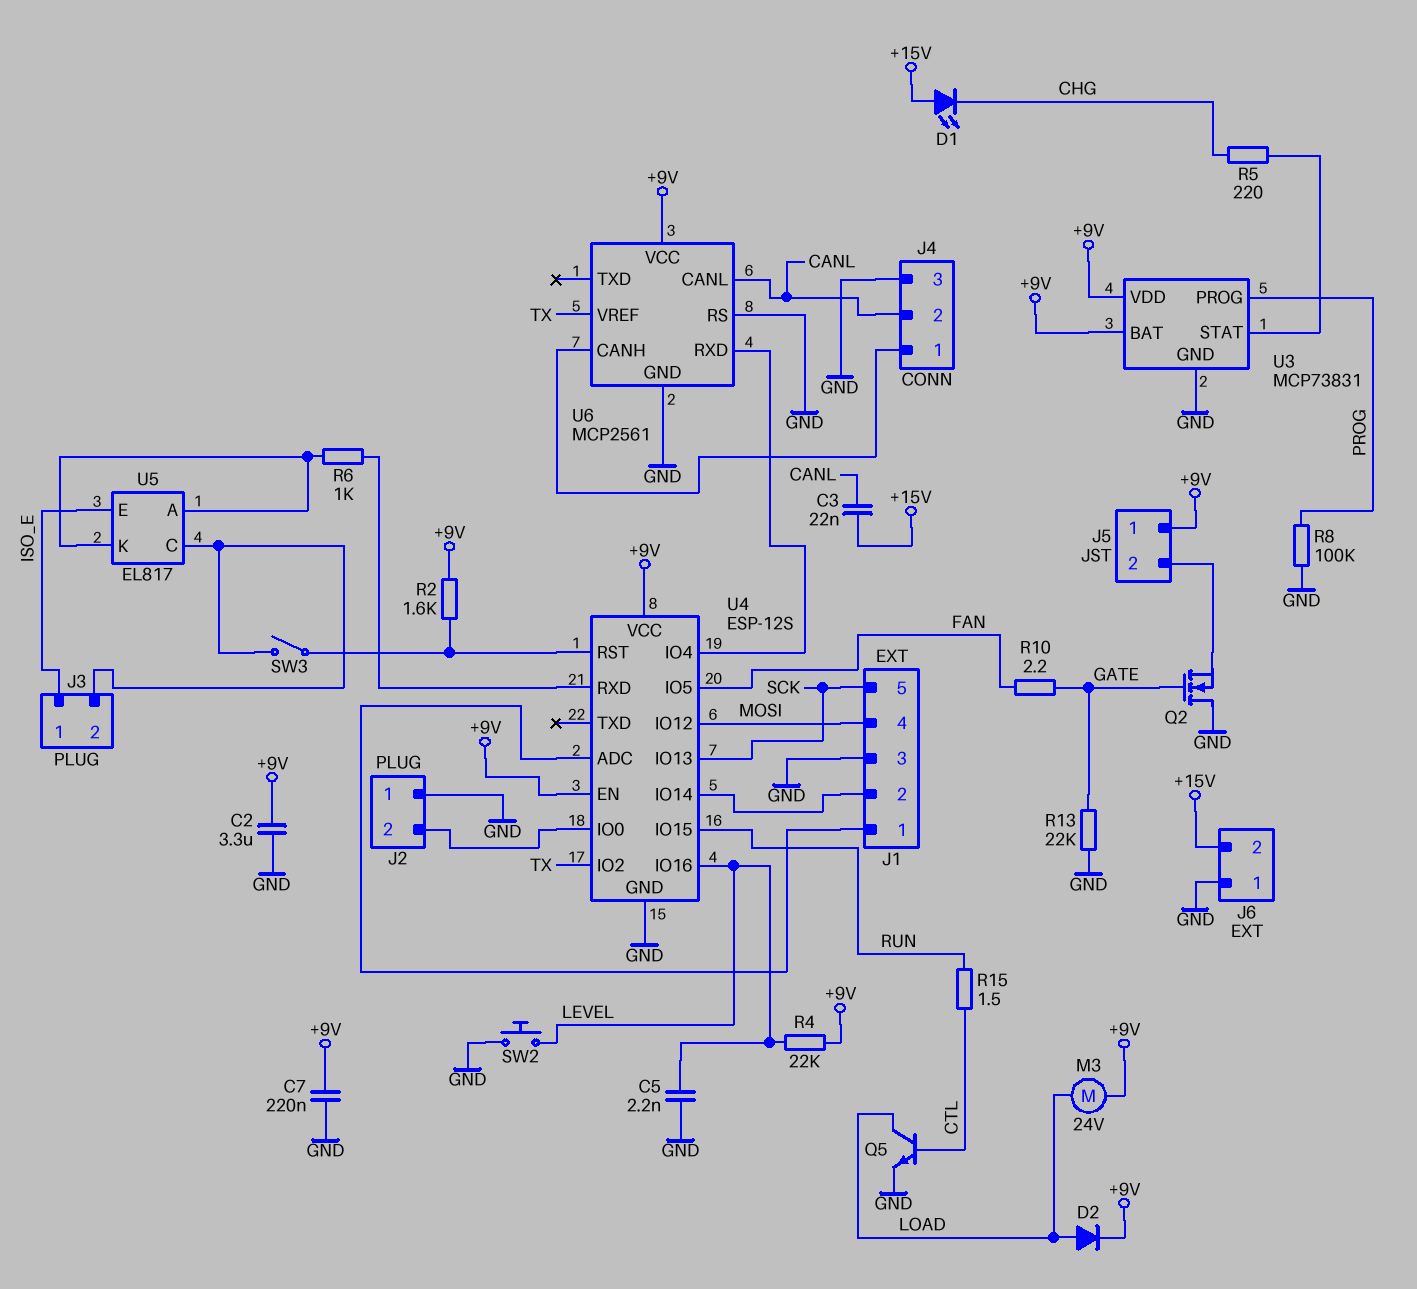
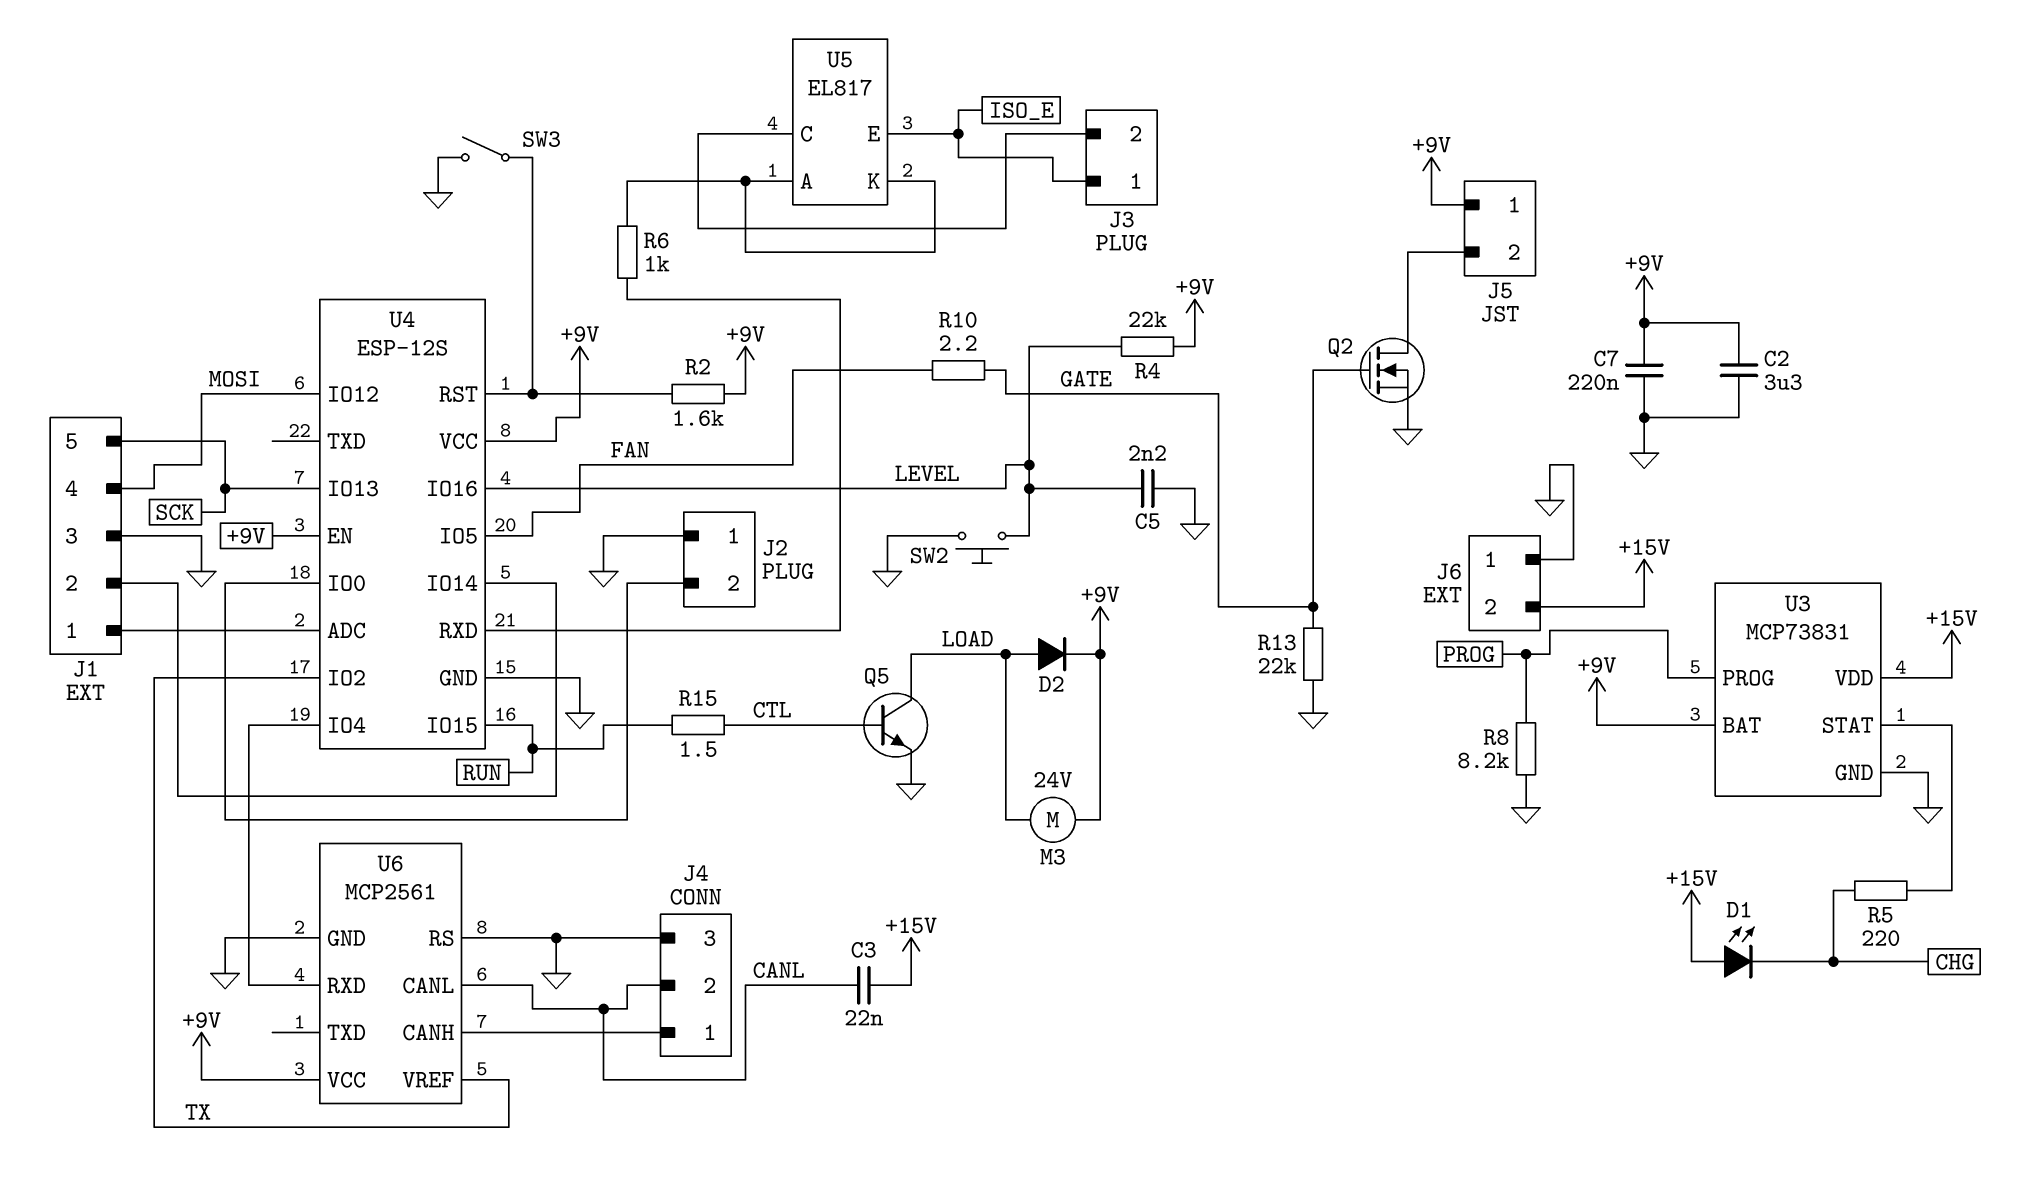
Q2: NMOS (G GATE, D GND, S J5/2) -> NMOS (G GATE, D J5/2, S GND)
R8: 100k (GND, PROG) -> 8.2k (GND, PROG)
SW3: switch (J3/2, U4/RST) -> switch (GND, U4/RST)
U3 pin VDD: +9V -> +15V

